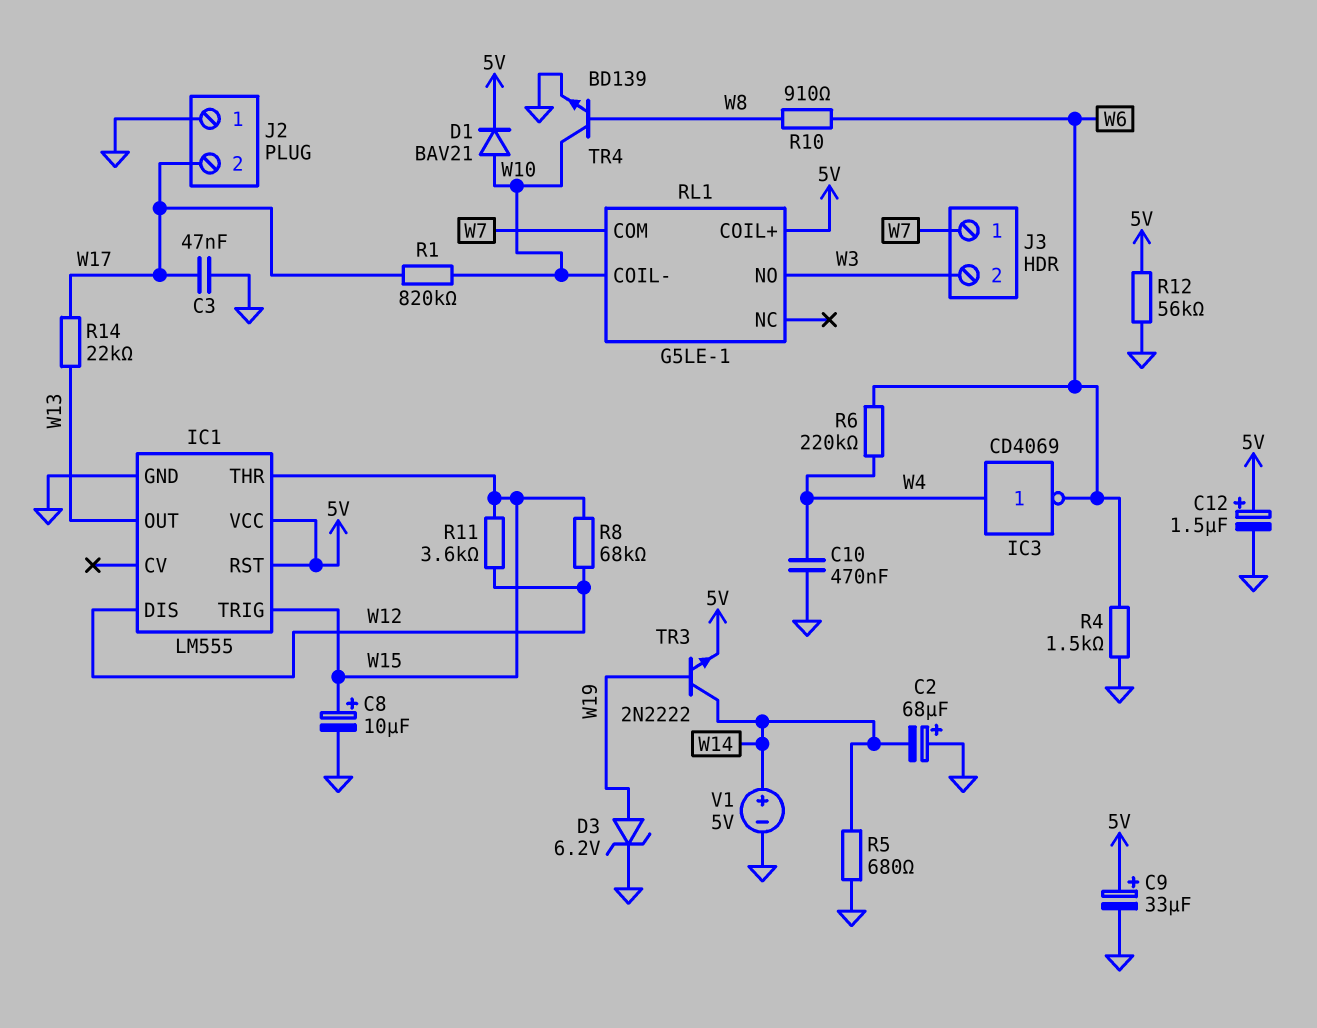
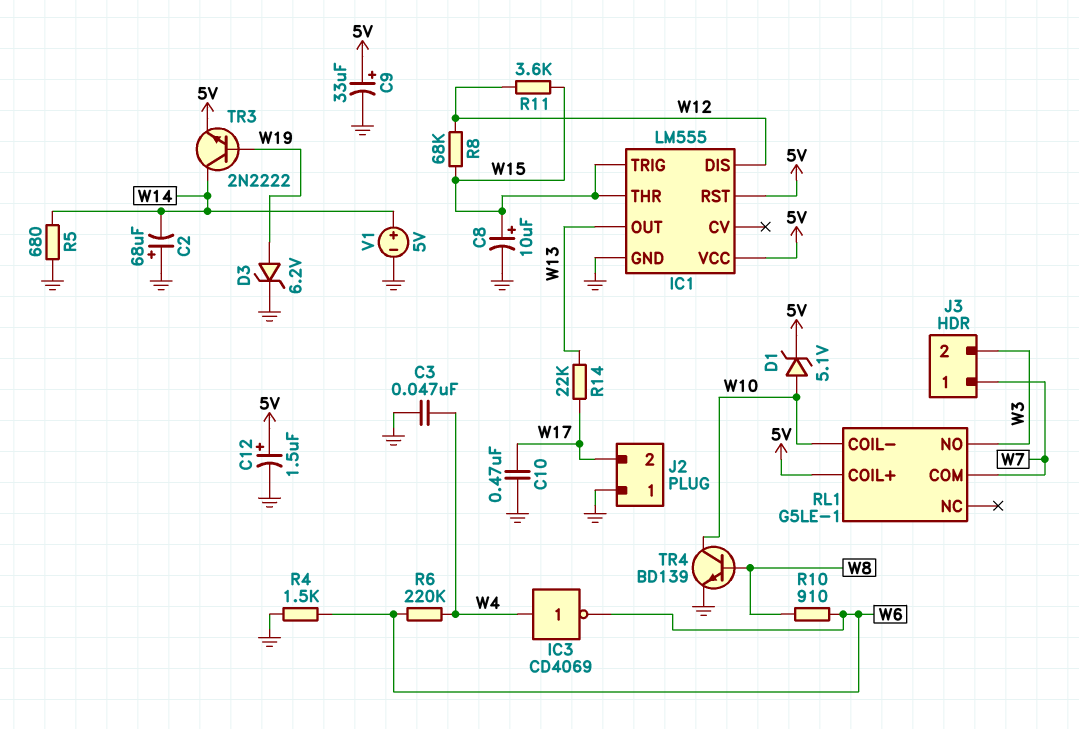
C3: 47nF (GND, W17) -> 47nF (GND, W4)
C10: 470nF (GND, W4) -> 470nF (GND, W17)
D1: diode BAV21 (A W10, K 5V) -> zener 5.1V (A W10, K 5V)
R1: 820k (W10, W17) -> none
R12: 56k (5V, GND) -> none

